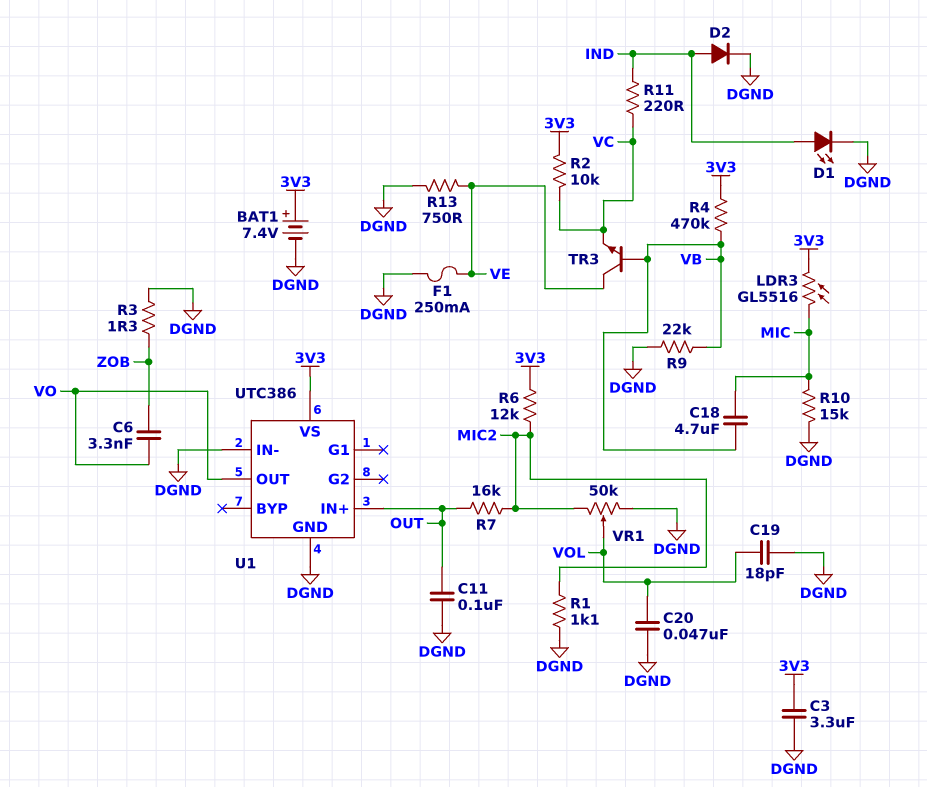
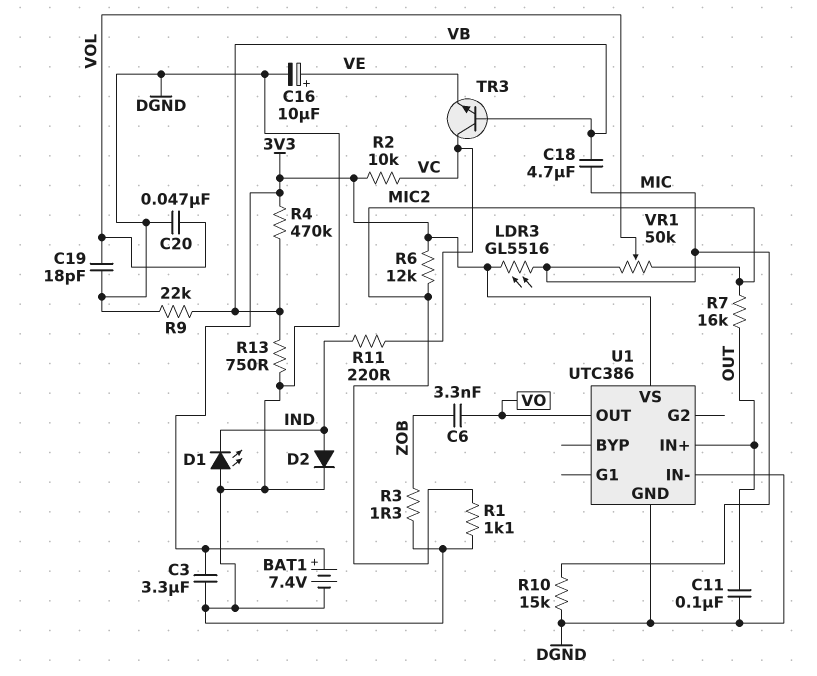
C16: none -> 10uF (plus VE, minus DGND)
D1: LED (A IND, K DGND) -> LED (A DGND, K IND)
F1: 250mA (DGND, VE) -> none
R13: 750 (DGND, VE) -> 750 (DGND, VB)
TR3: NPN (B VB, C VE, E VC) -> NPN (B VB, C VC, E VE)
VR1: 50k (DGND, MIC2, wiper VOL) -> 50k (MIC, MIC2, wiper VOL)

